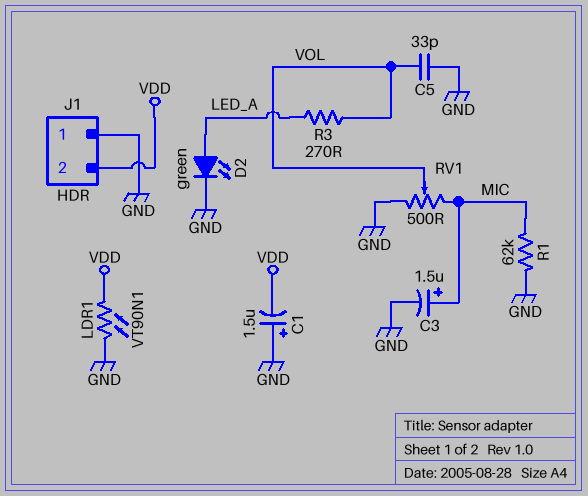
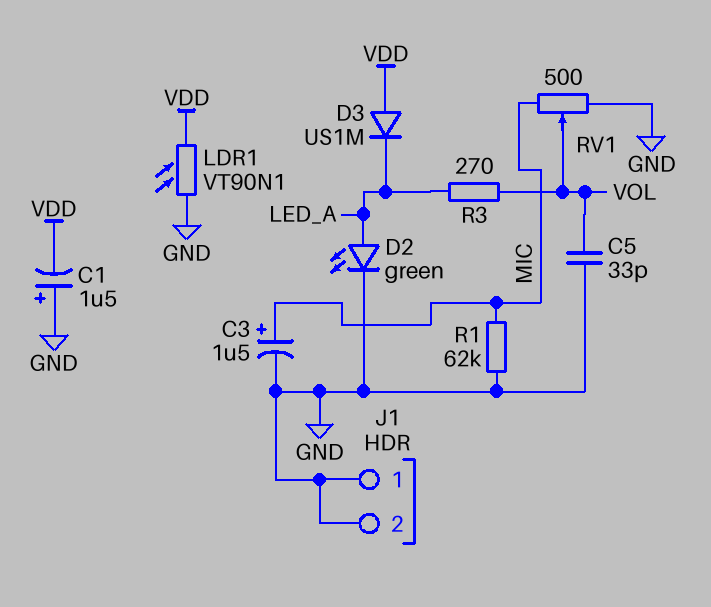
D3: none -> diode US1M (A VDD, K LED_A)
J1 pin 2: VDD -> GND

